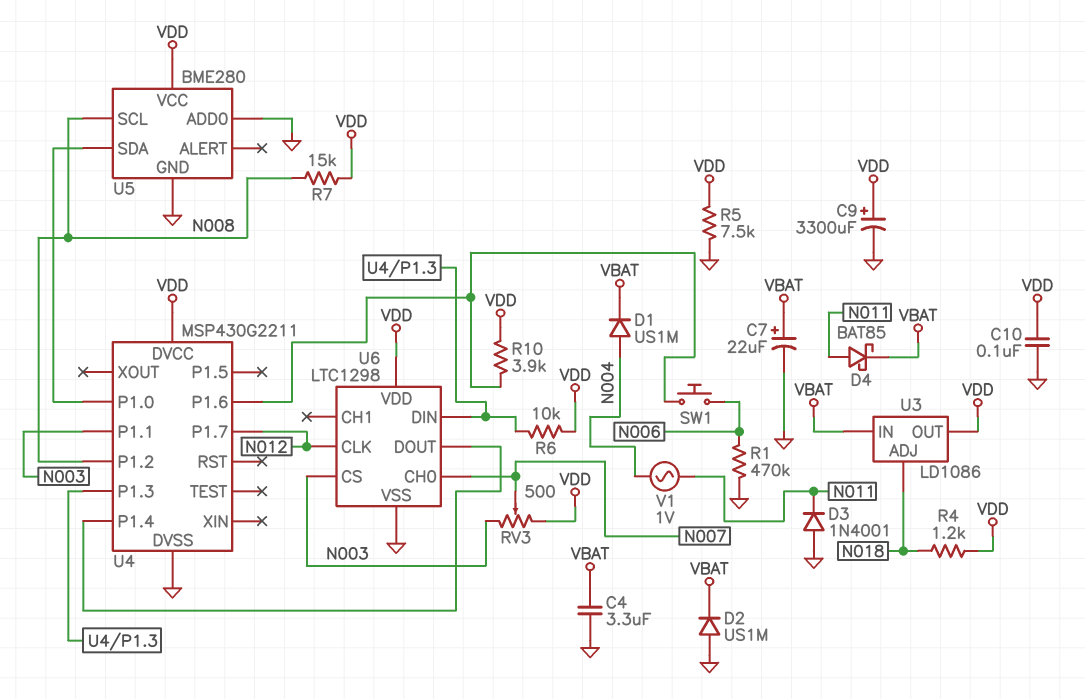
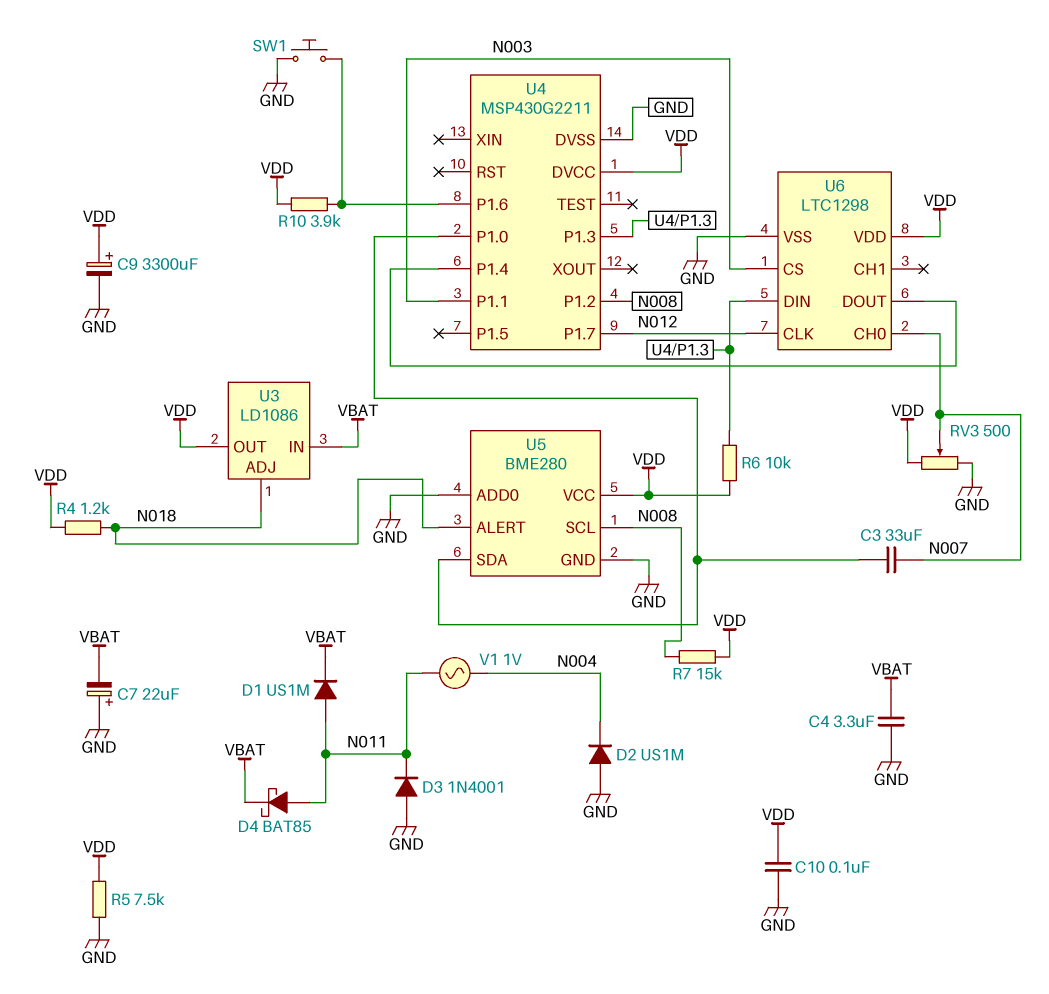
C3: none -> 33uF (N007, U4/P1.0)
C7: 22uF (plus VBAT, minus GND) -> 22uF (plus GND, minus VBAT)
D1: diode US1M (A N004, K VBAT) -> diode US1M (A N011, K VBAT)
D2: diode US1M (A GND, K VBAT) -> diode US1M (A GND, K N004)
R1: 470k (GND, N006) -> none
RV3: 500 (N003, VDD, wiper N007) -> 500 (GND, VDD, wiper N007)
SW1: button (N006, U4/P1.6) -> button (GND, U4/P1.6)
U5 pin ALERT: none -> N018

